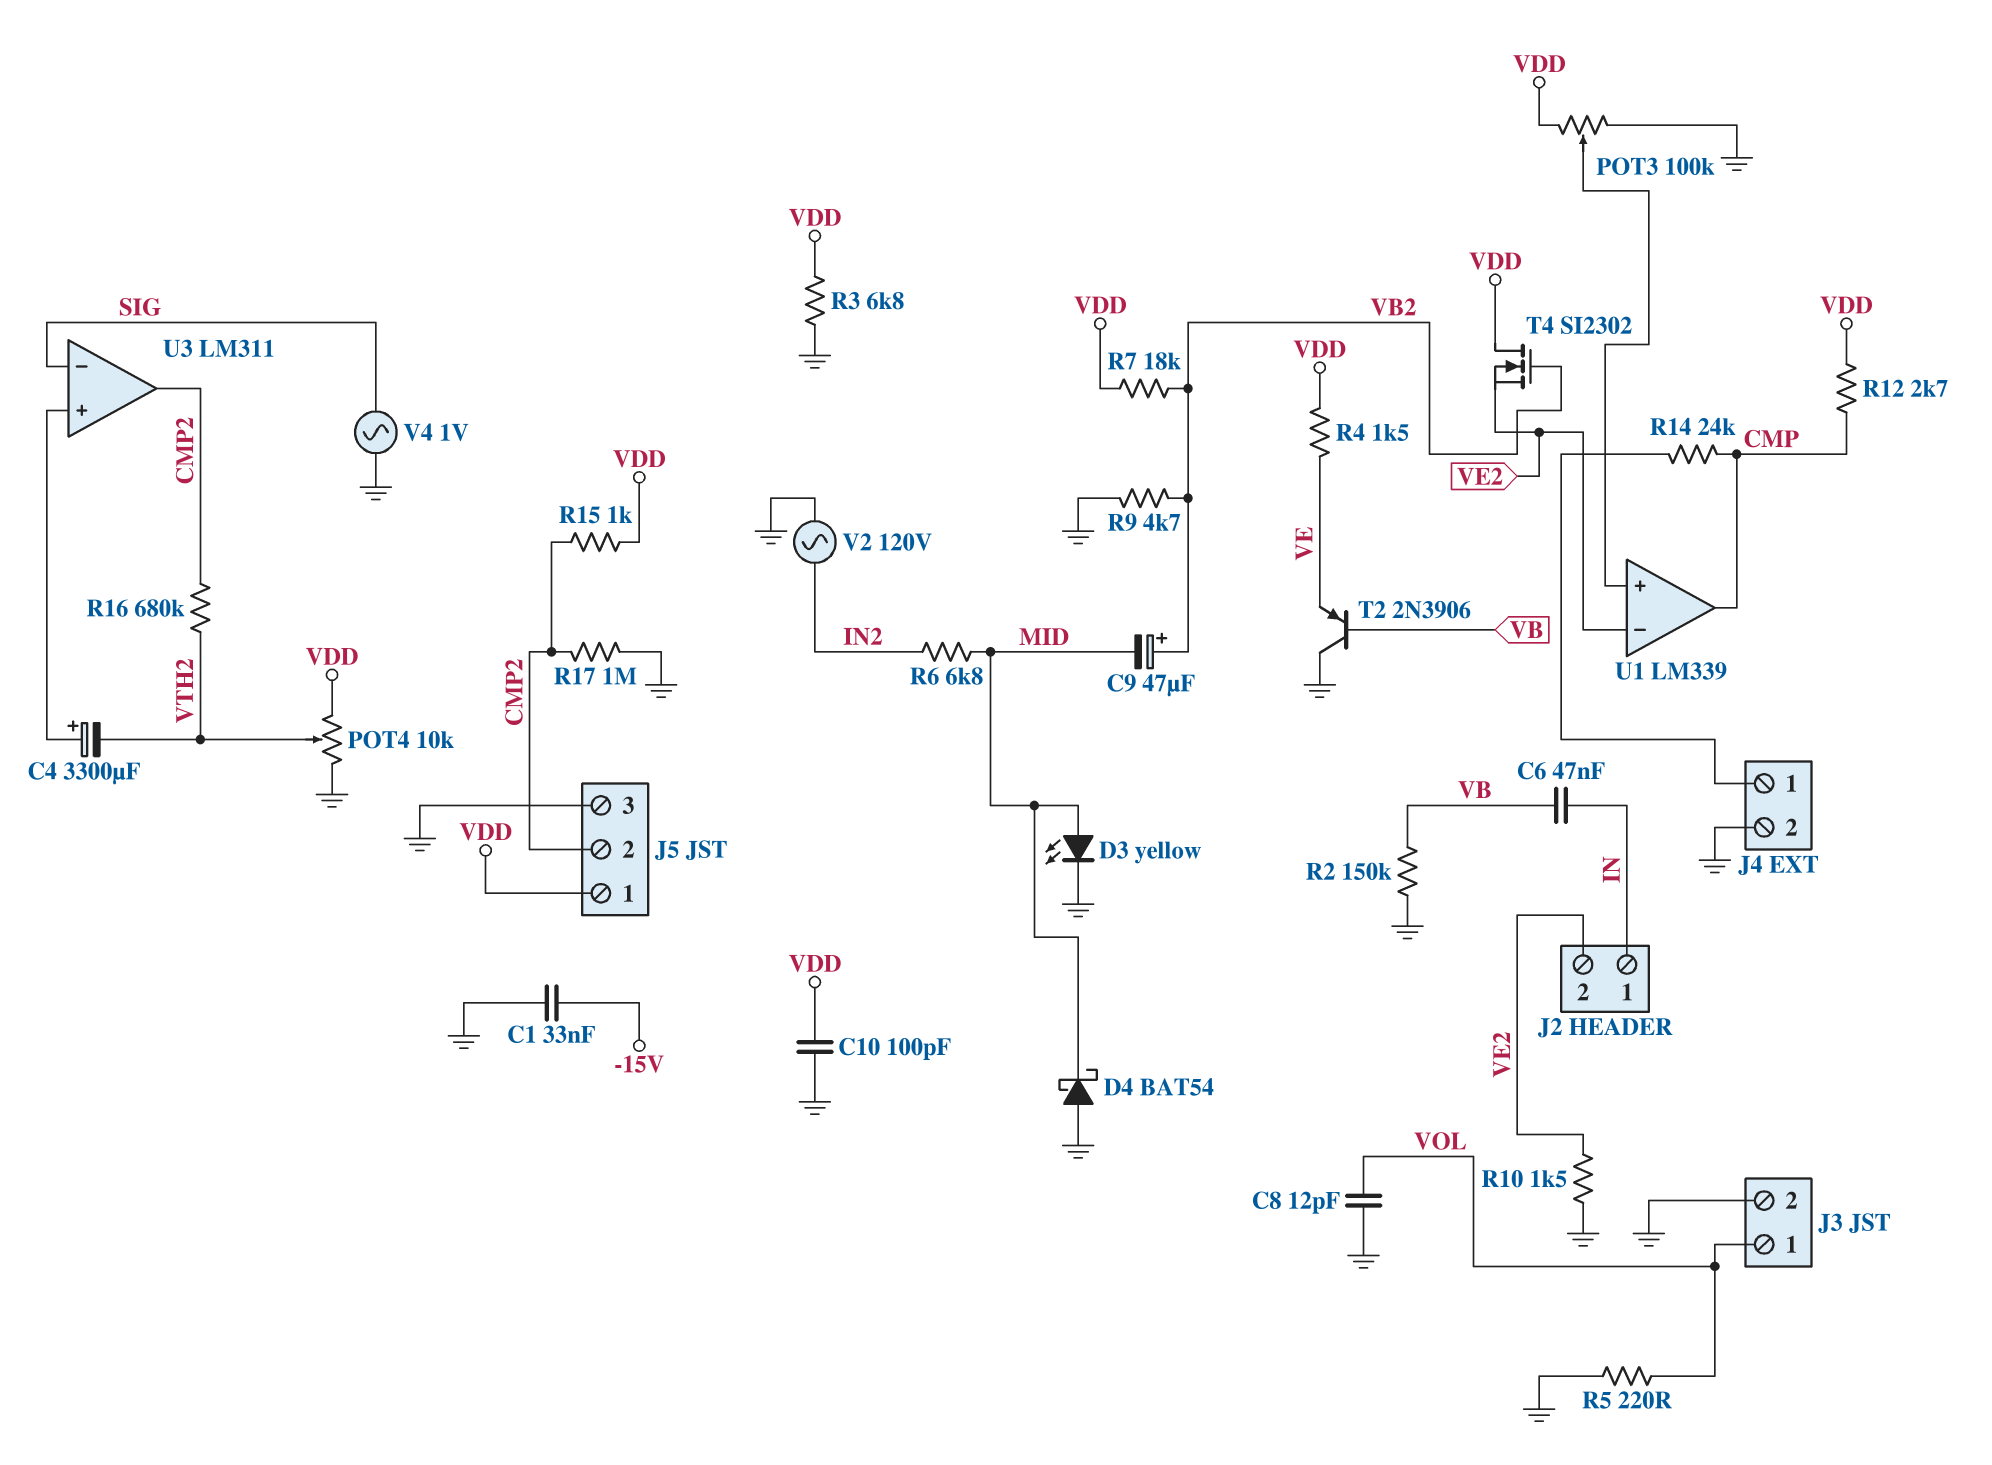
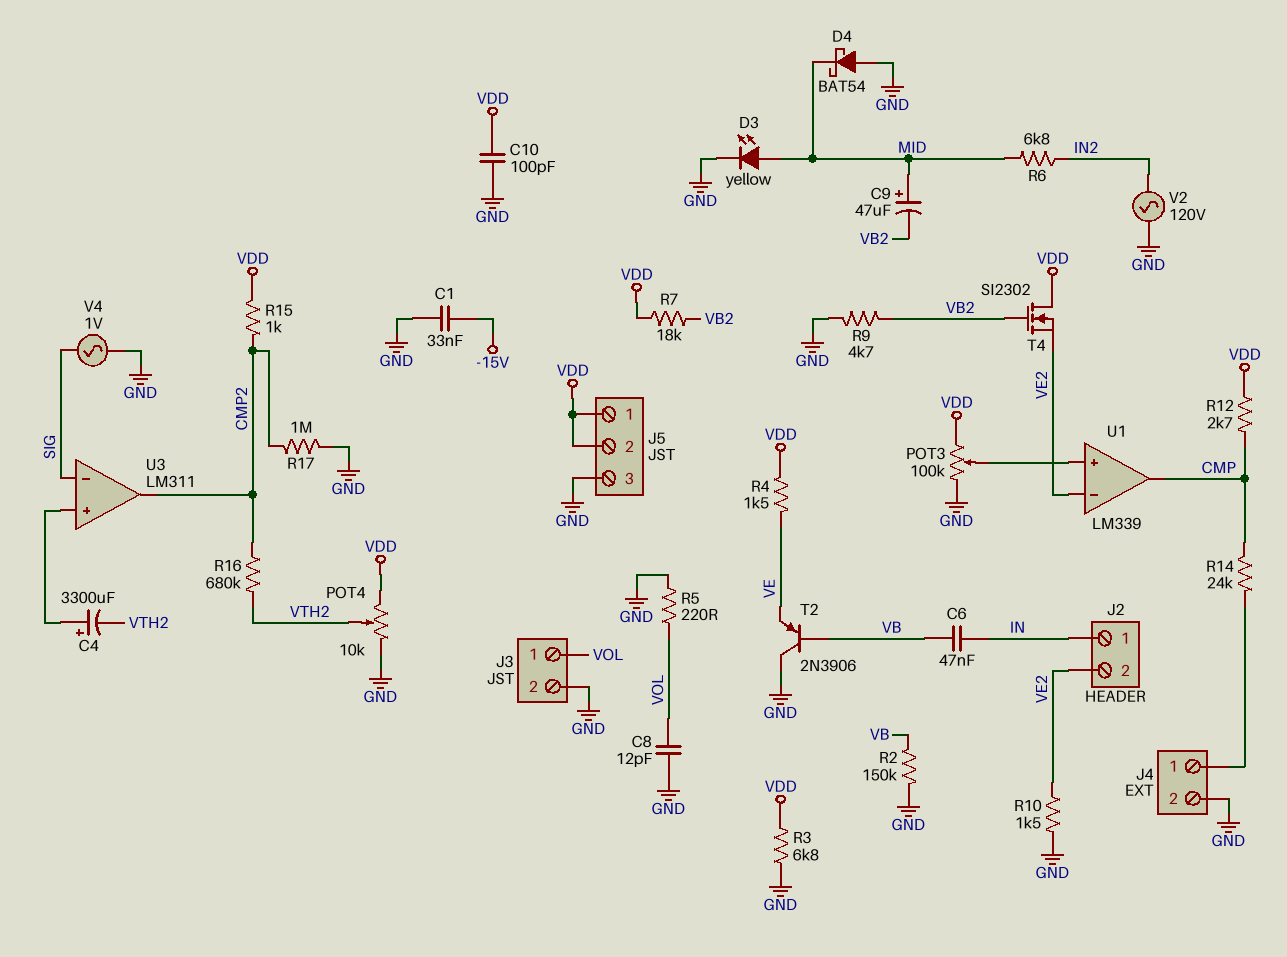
C9: 47uF (plus VB2, minus MID) -> 47uF (plus MID, minus VB2)
J5 pin 2: CMP2 -> VDD

